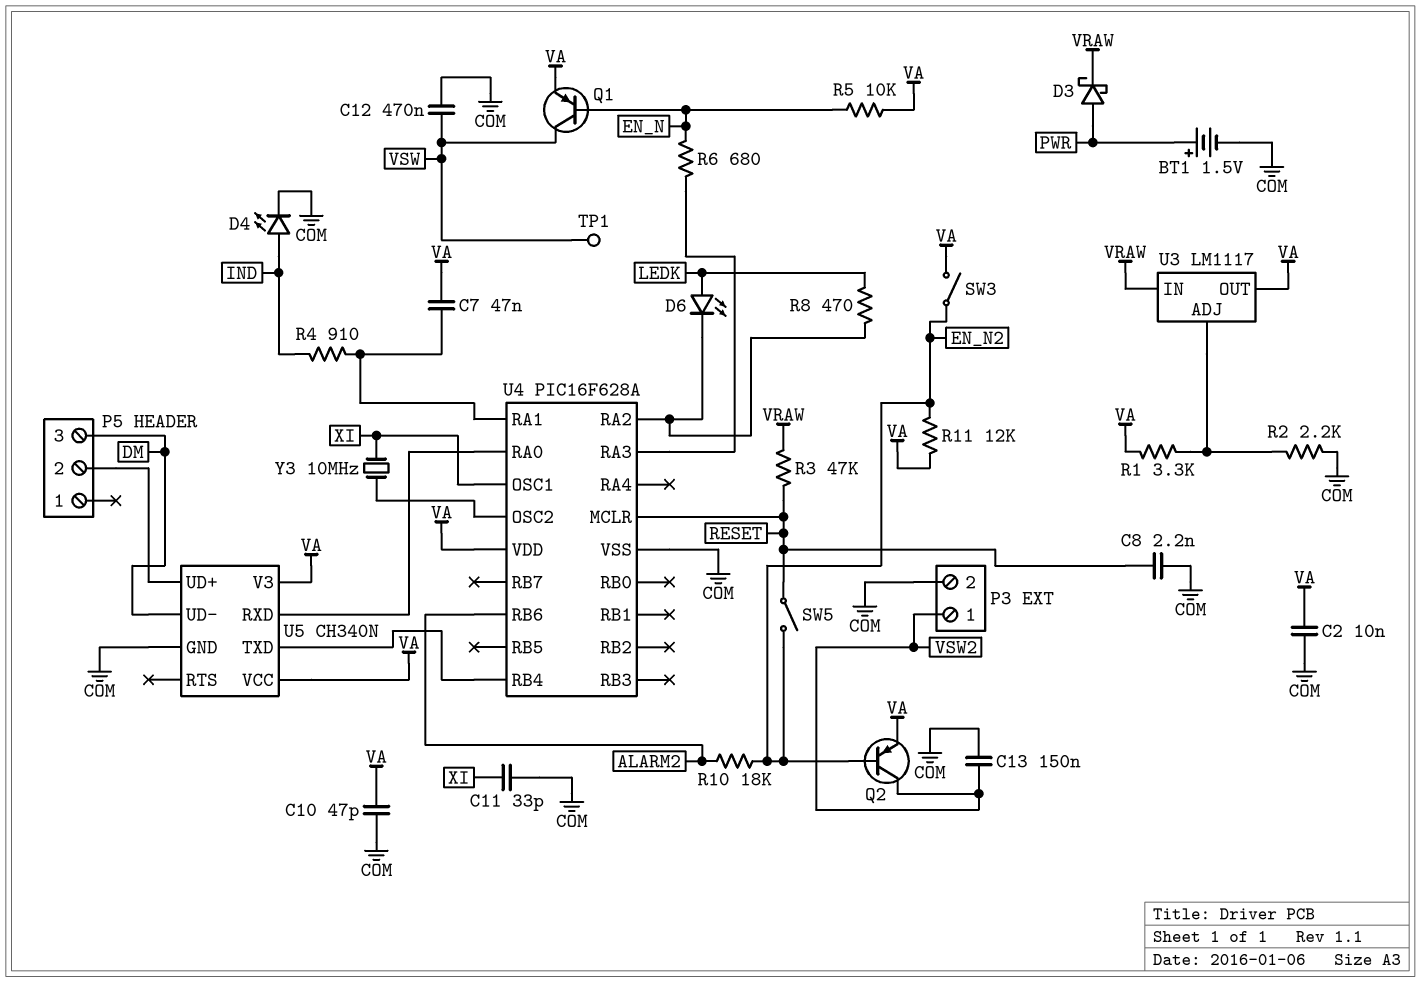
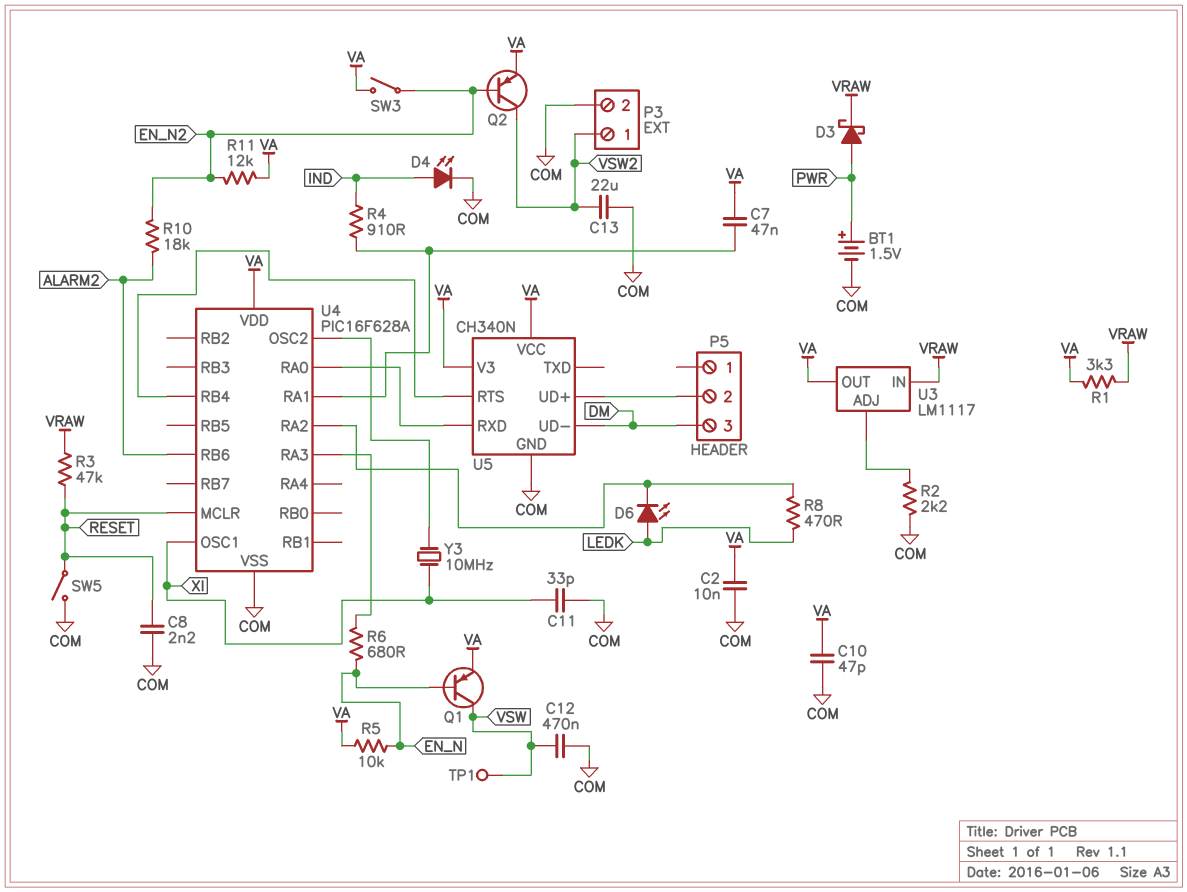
C13: 150nF (COM, VSW2) -> 22uF (COM, VSW2)
R1: 3.3k (U3/ADJ, VA) -> 3.3k (VA, VRAW)
SW5: switch (EN_N2, RESET) -> switch (COM, RESET)
U5 pin RTS: none -> U4/RB4
U5 pin TXD: U4/RB4 -> none

